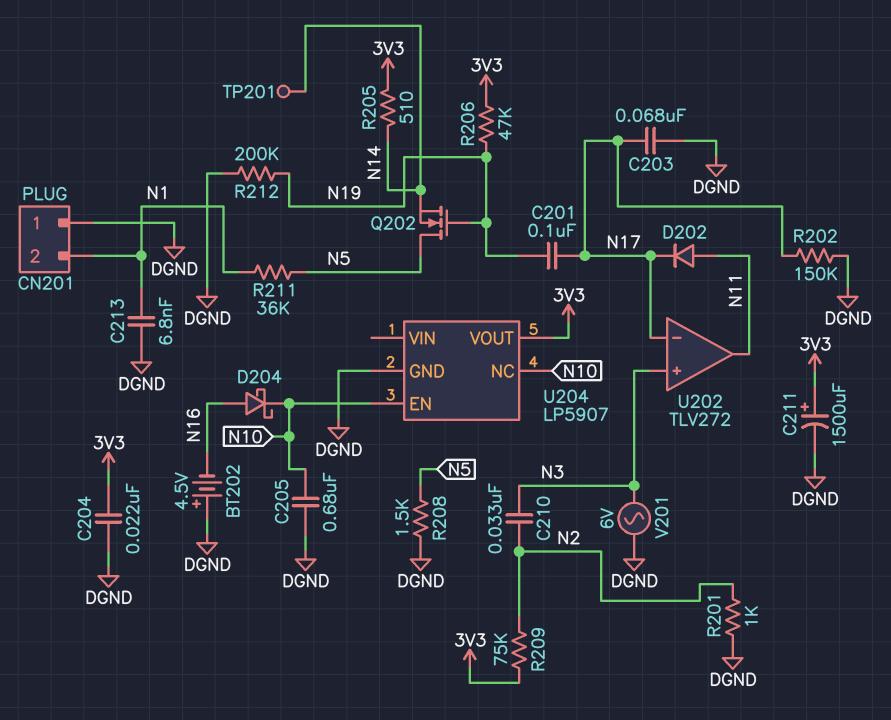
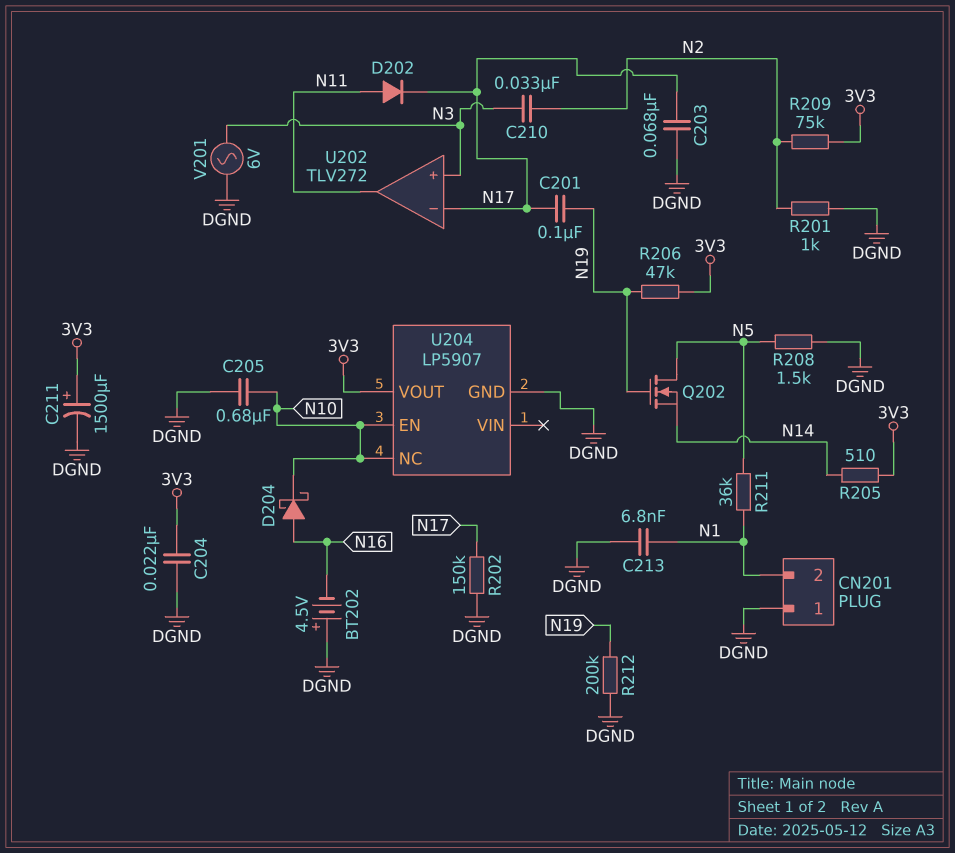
TP201: test point (N14) -> none

